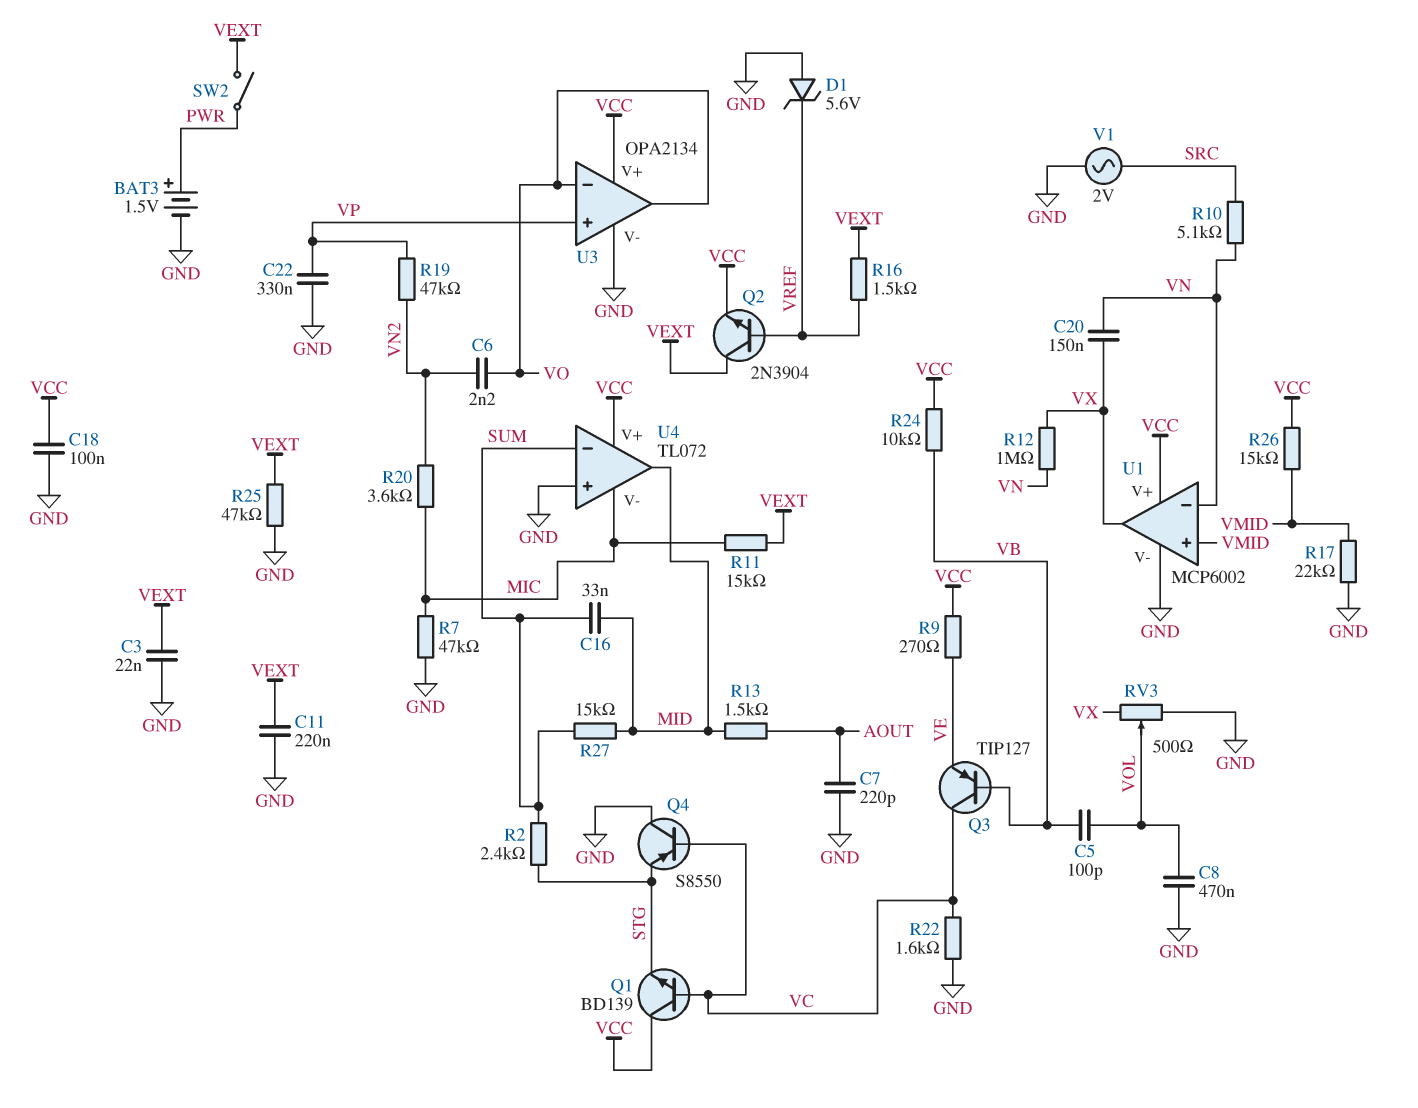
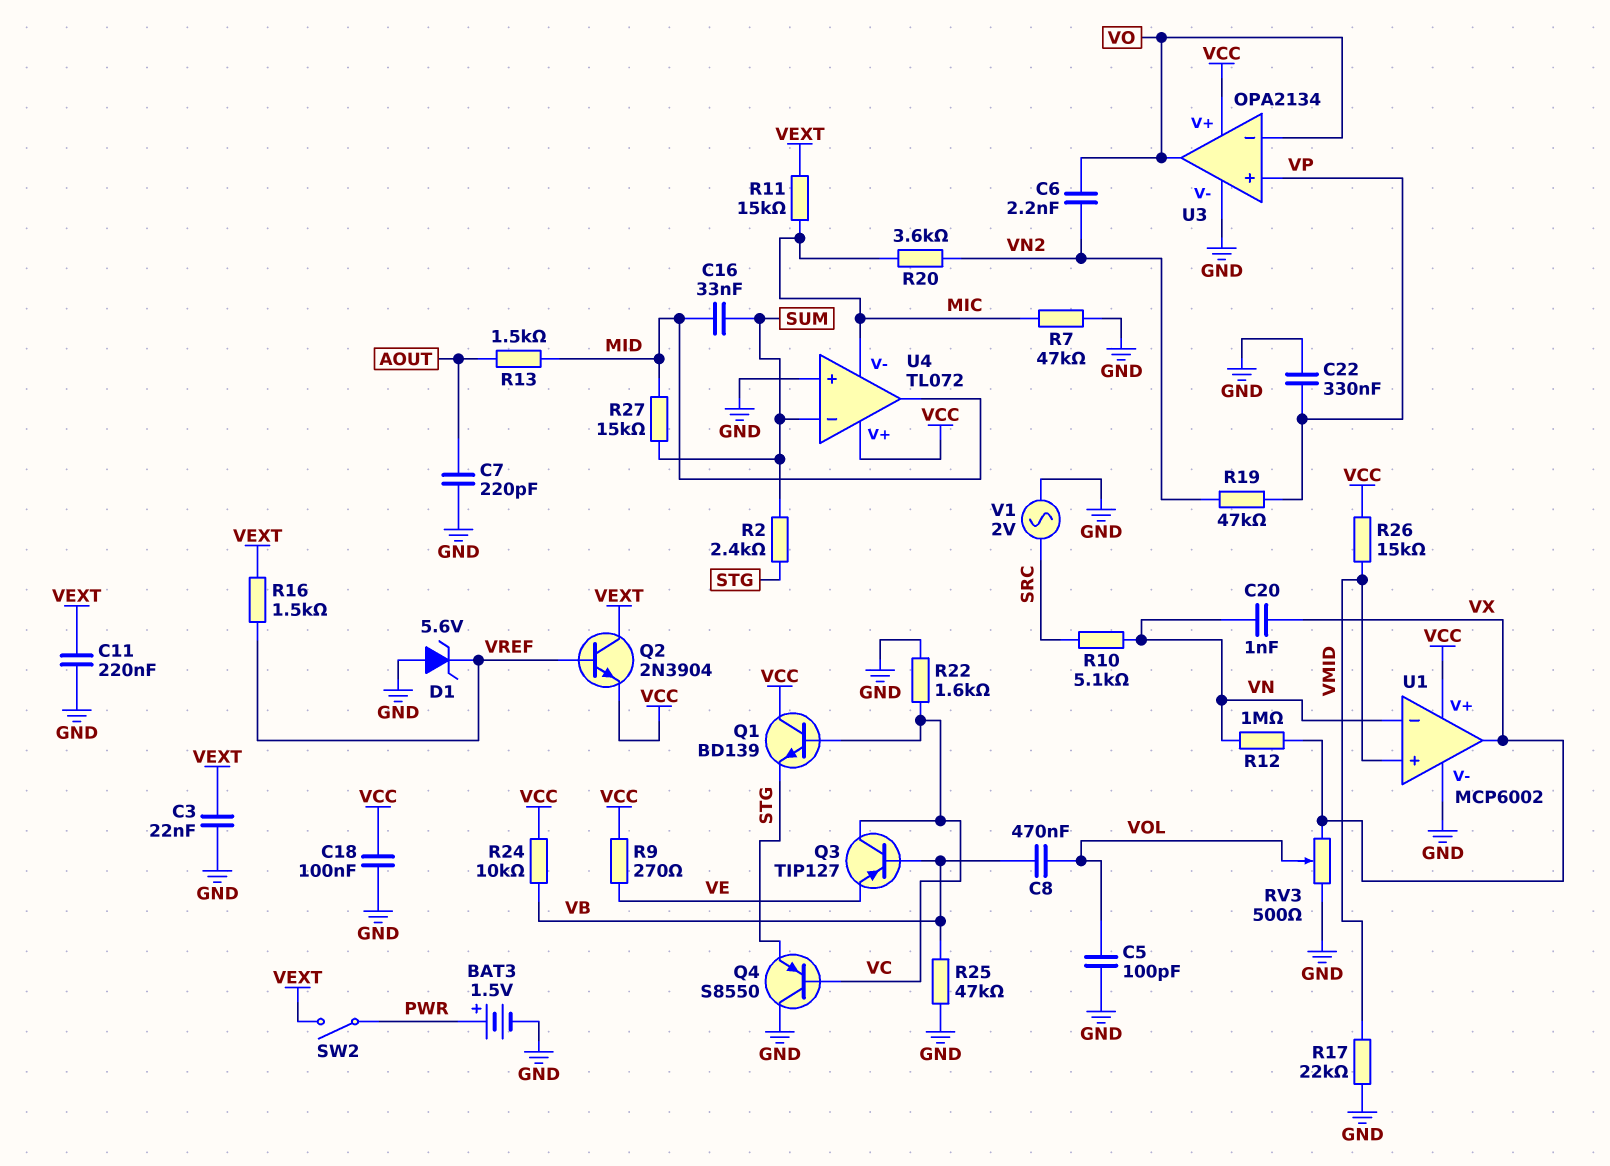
C5: 100pF (VB, VOL) -> 100pF (GND, VOL)
C8: 470nF (GND, VOL) -> 470nF (VB, VOL)
C20: 150nF (VN, VX) -> 1nF (VN, VX)
R25: 47k (GND, VEXT) -> 47k (GND, VB)

